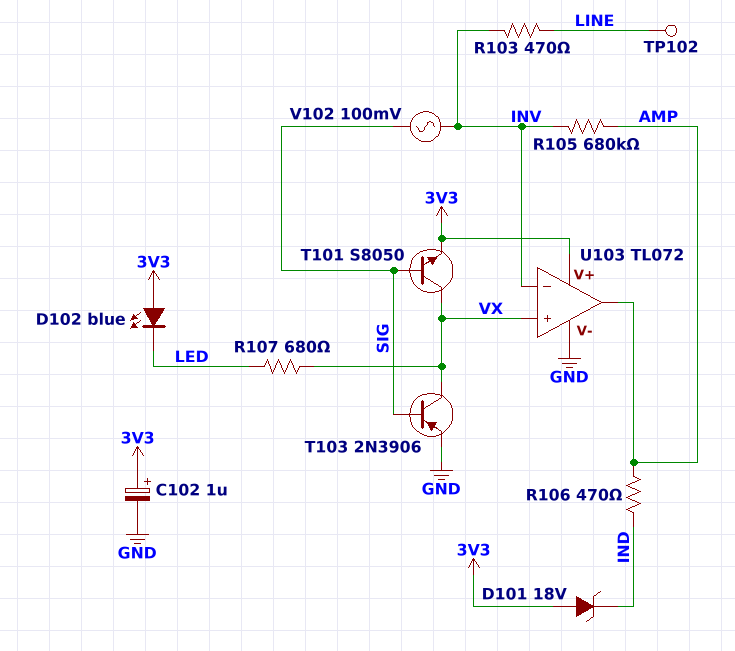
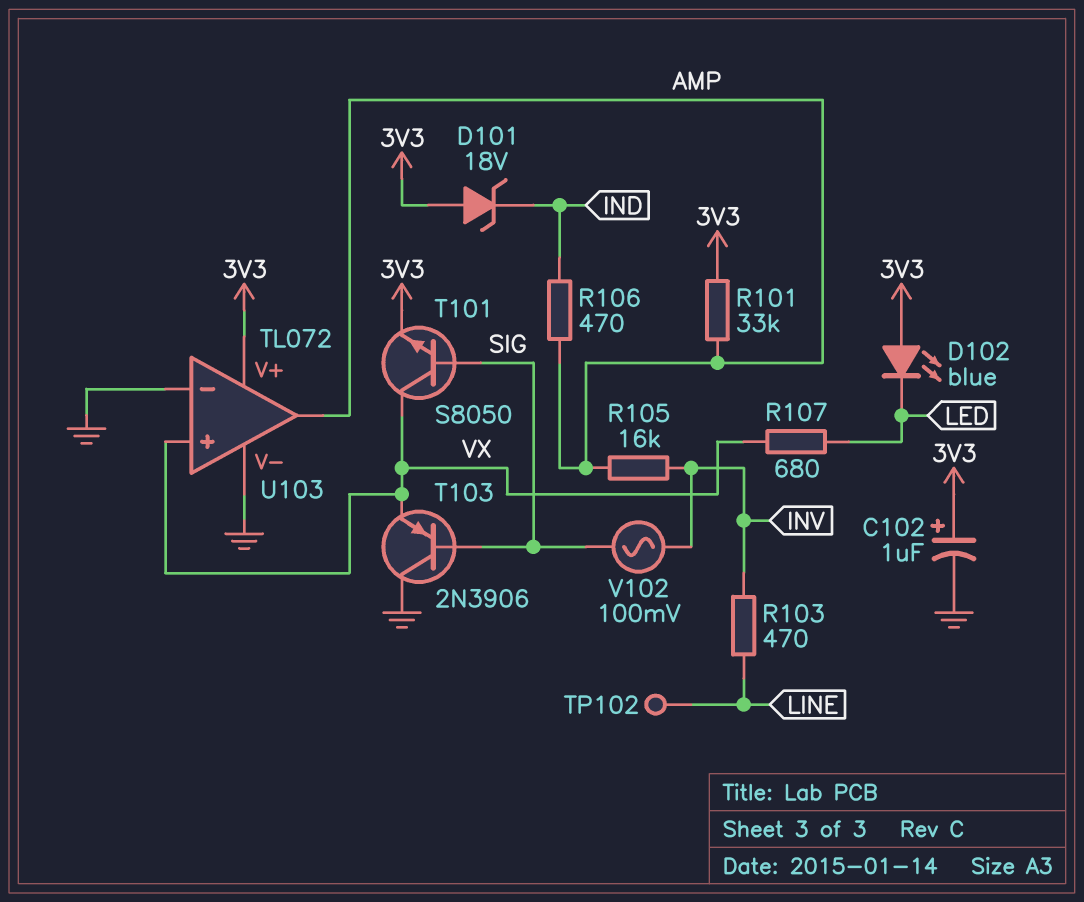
R101: none -> 33k (3V3, AMP)
R105: 680k (AMP, INV) -> 16k (AMP, INV)
T103: PNP 2N3906 (B SIG, C VX, E GND) -> PNP 2N3906 (B SIG, C GND, E VX)
U103 pin in-: INV -> GND

